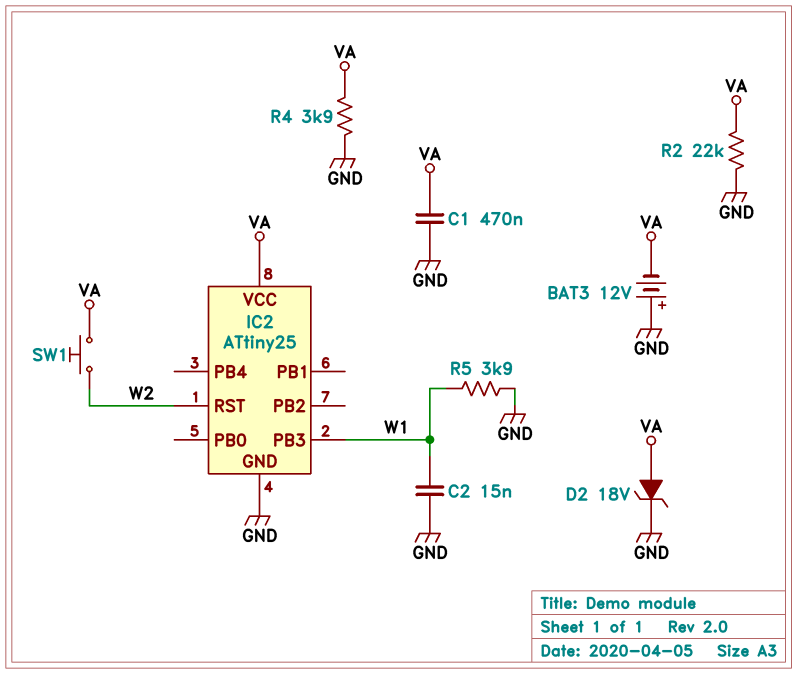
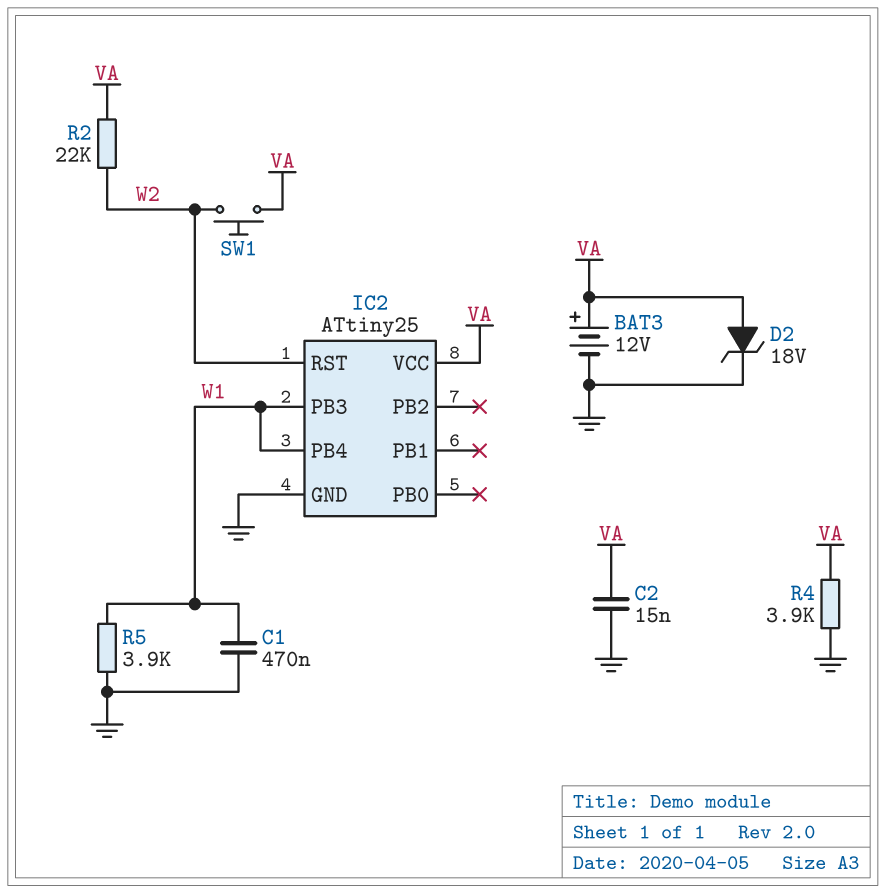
BAT3: 12V (plus GND, minus VA) -> 12V (plus VA, minus GND)
C1: 470nF (GND, VA) -> 470nF (GND, W1)
C2: 15nF (GND, W1) -> 15nF (GND, VA)
IC2 pin PB4: none -> W1
R2: 22k (GND, VA) -> 22k (VA, W2)

